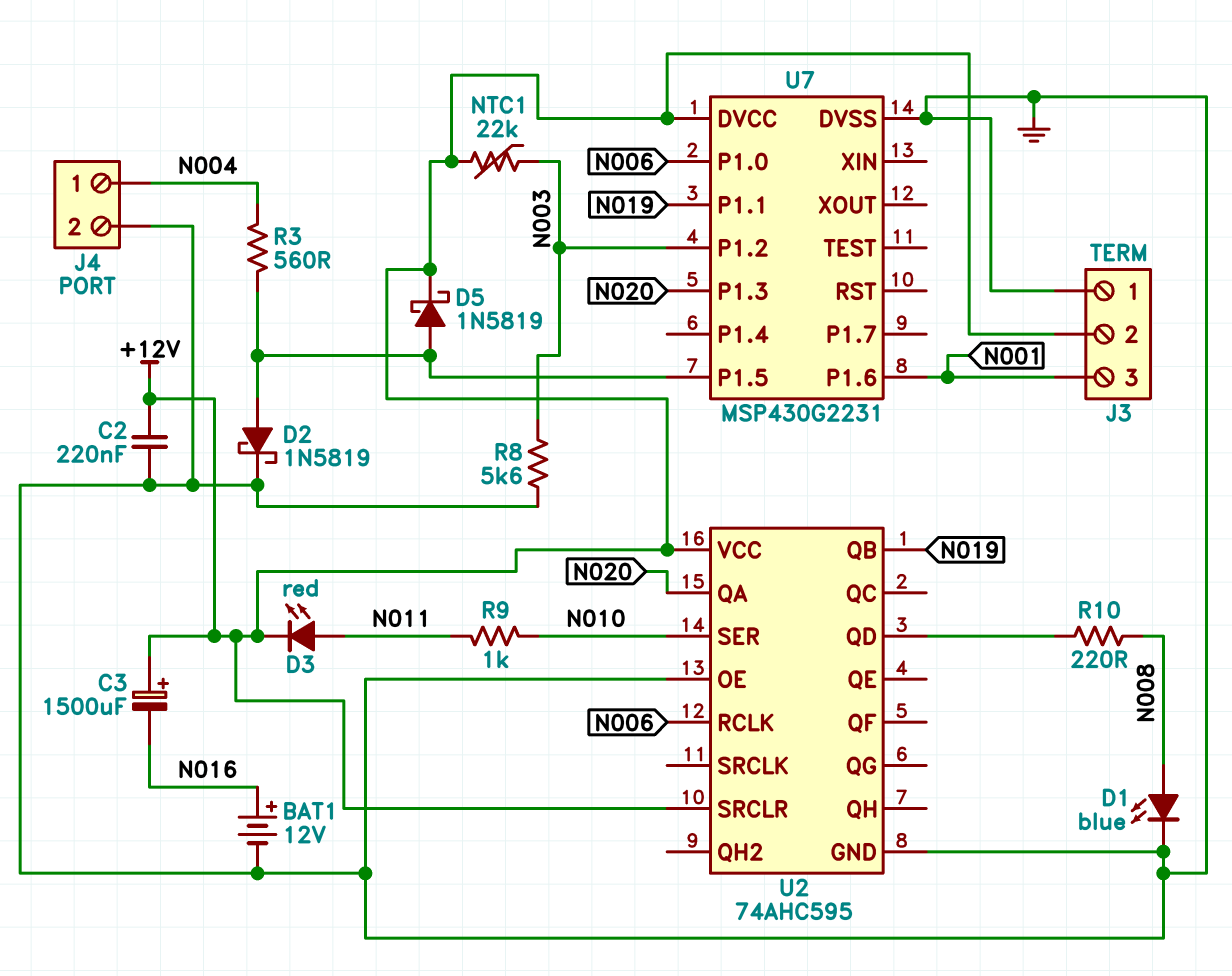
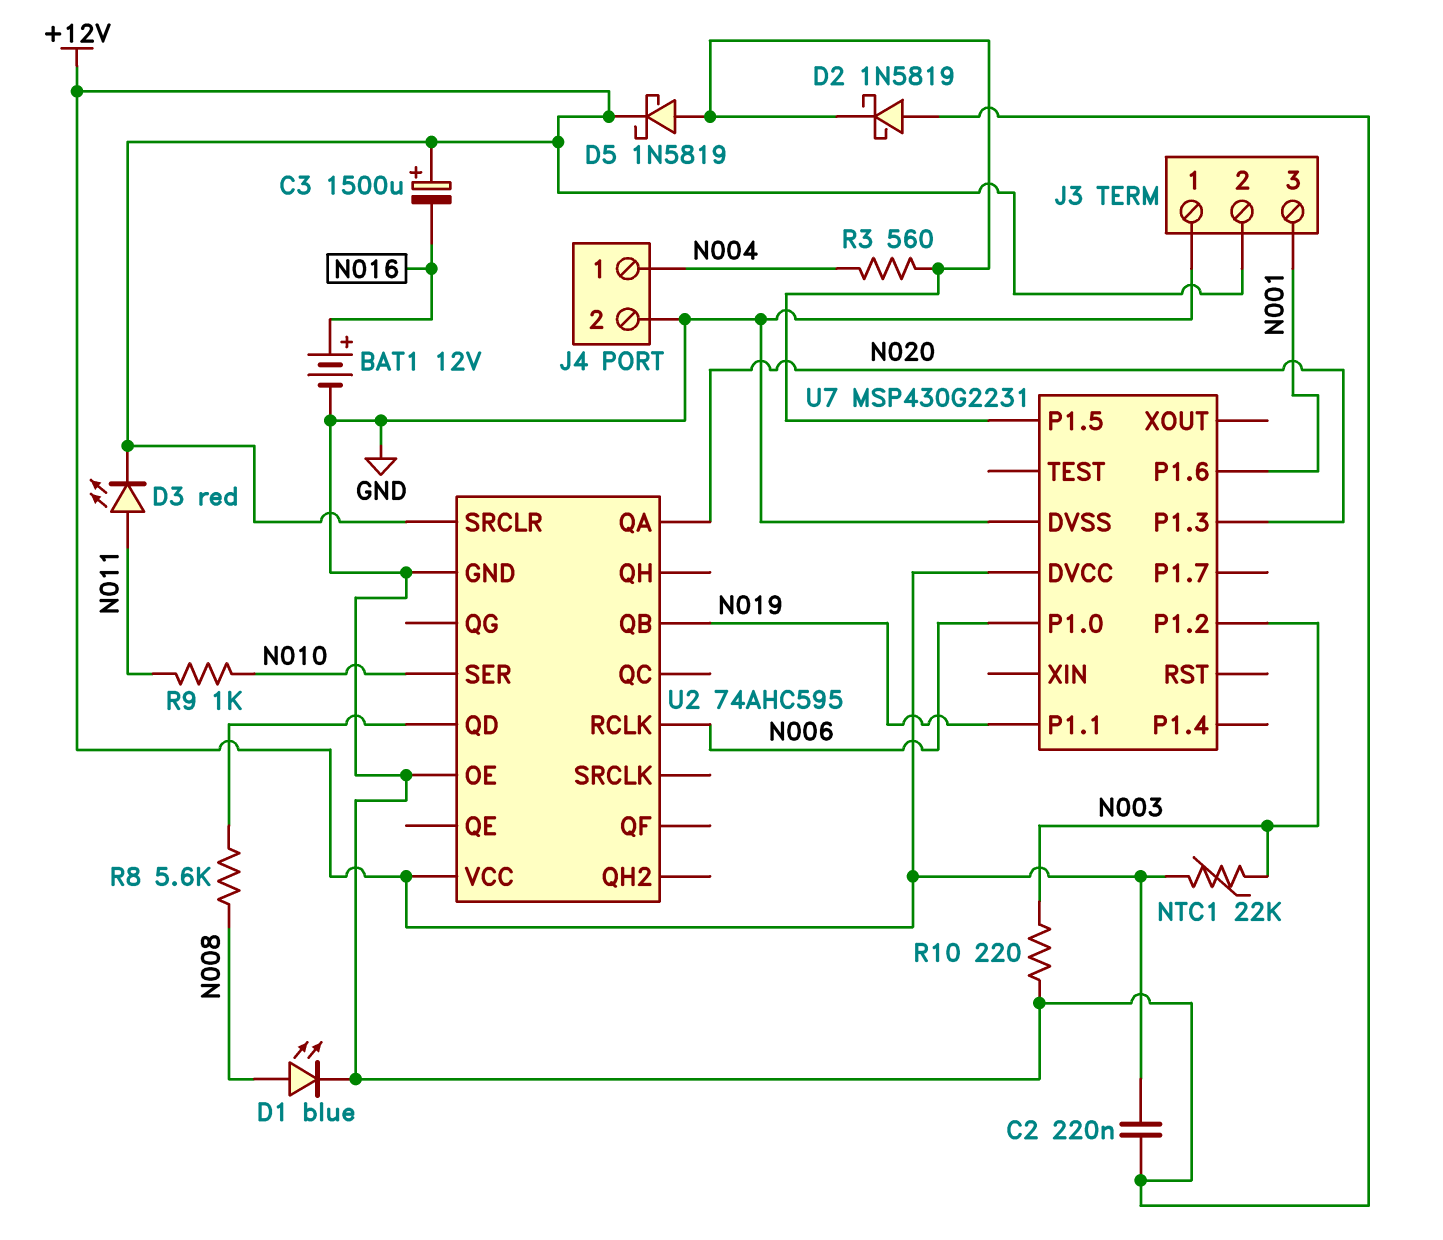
D2: schottky 1N5819 (A U7/P1.5, K GND) -> schottky 1N5819 (A GND, K U7/P1.5)
R8: 5.6k (GND, N003) -> 5.6k (N008, U2/QD)
R10: 220 (N008, U2/QD) -> 220 (GND, N003)

